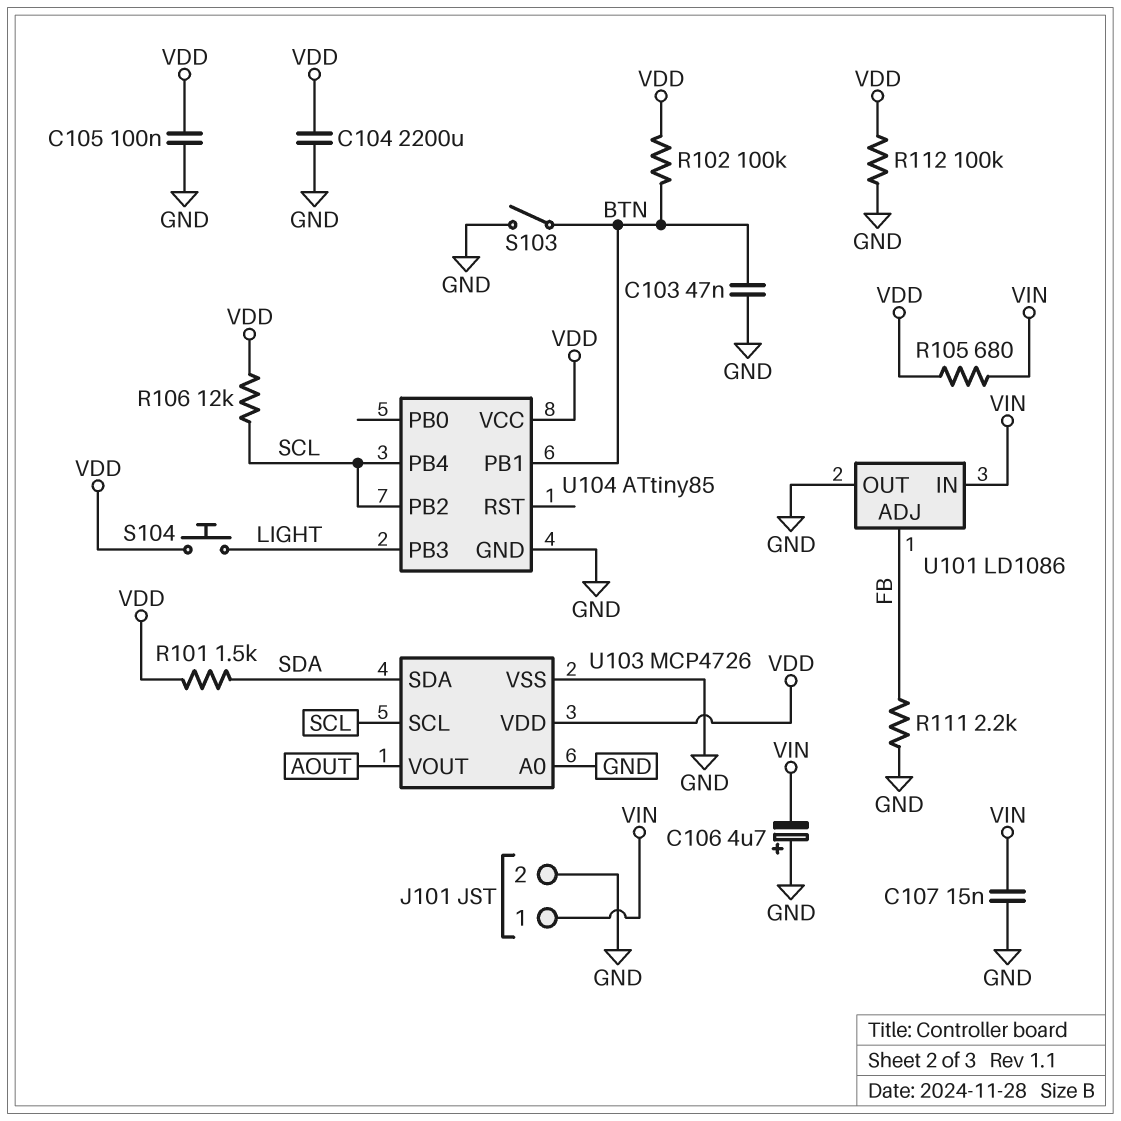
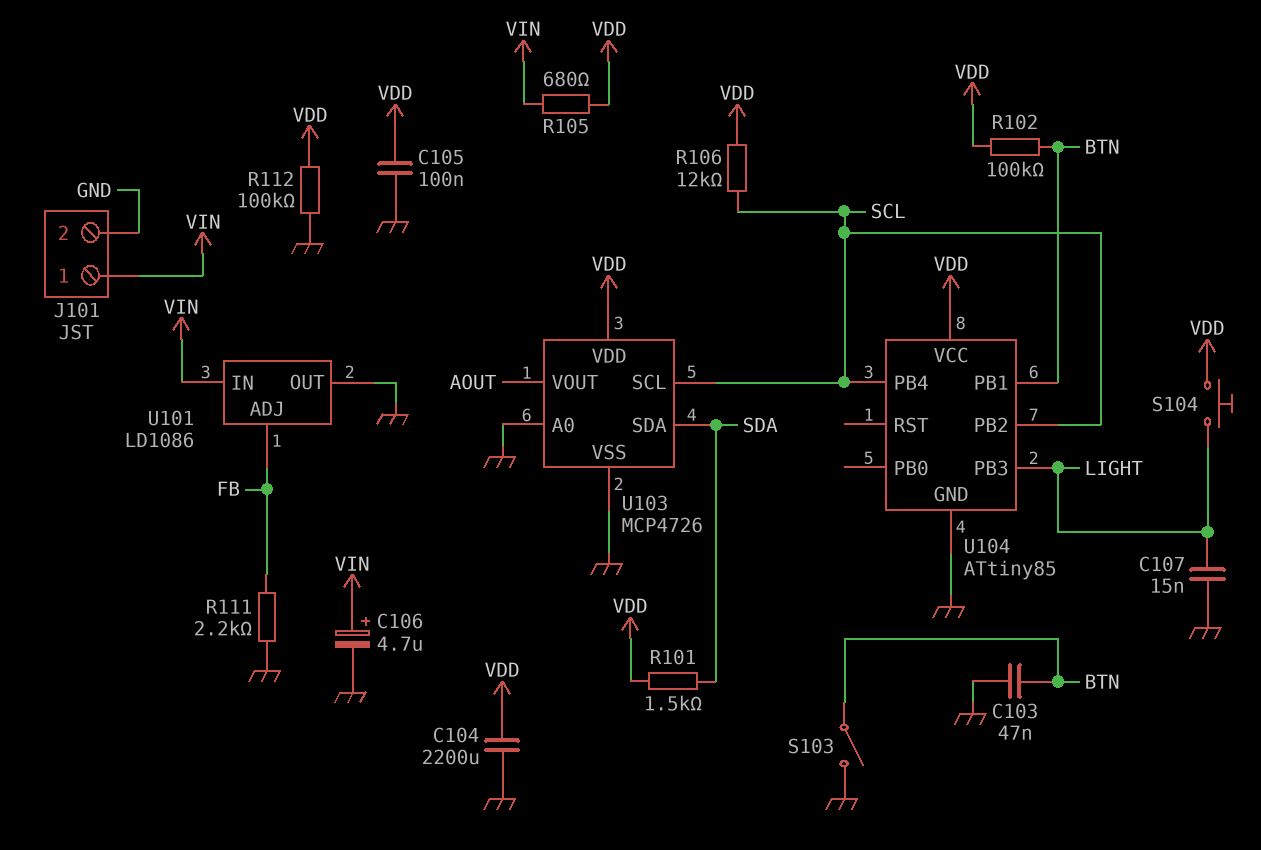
C106: 4.7uF (plus GND, minus VIN) -> 4.7uF (plus VIN, minus GND)
C107: 15nF (GND, VIN) -> 15nF (GND, LIGHT)

